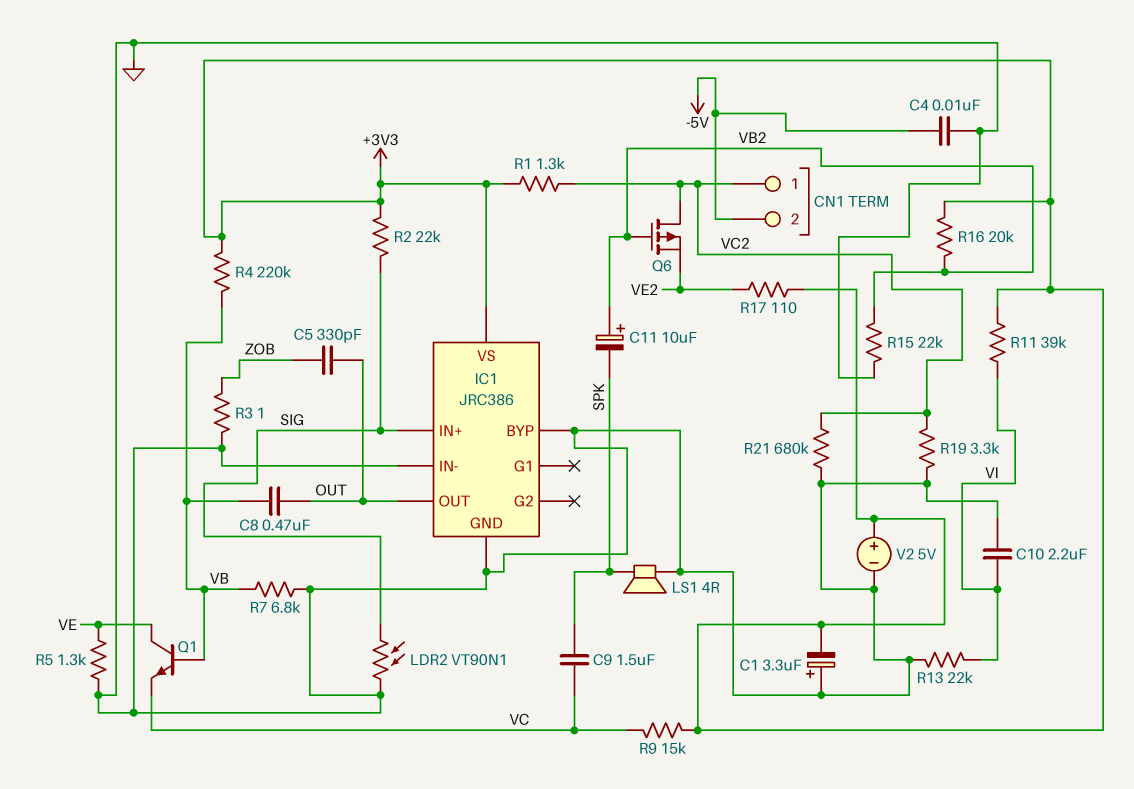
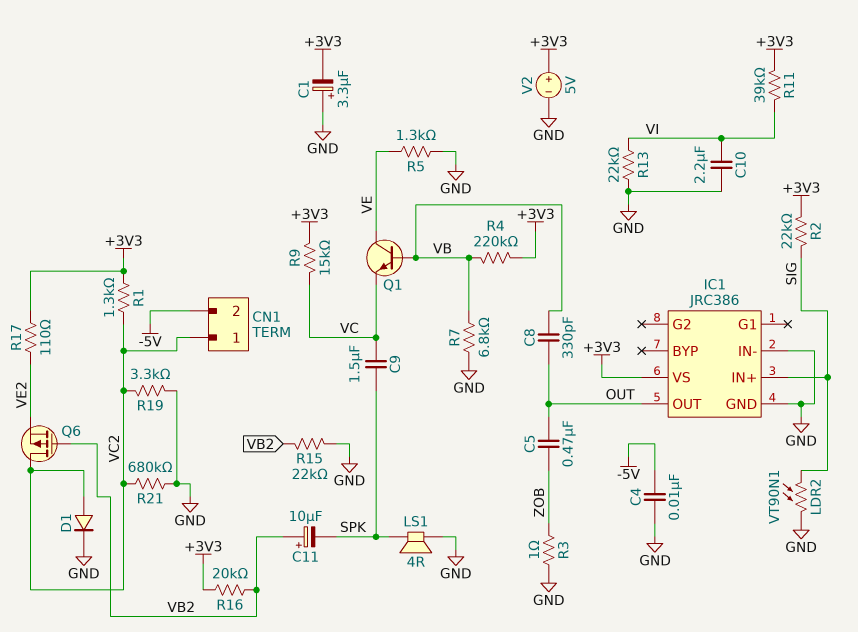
C5: 330pF (OUT, ZOB) -> 470nF (OUT, ZOB)
C8: 470nF (OUT, VB) -> 330pF (OUT, VB)
D1: none -> diode (A VC2, K GND)
IC1 pin BYP: GND -> none

